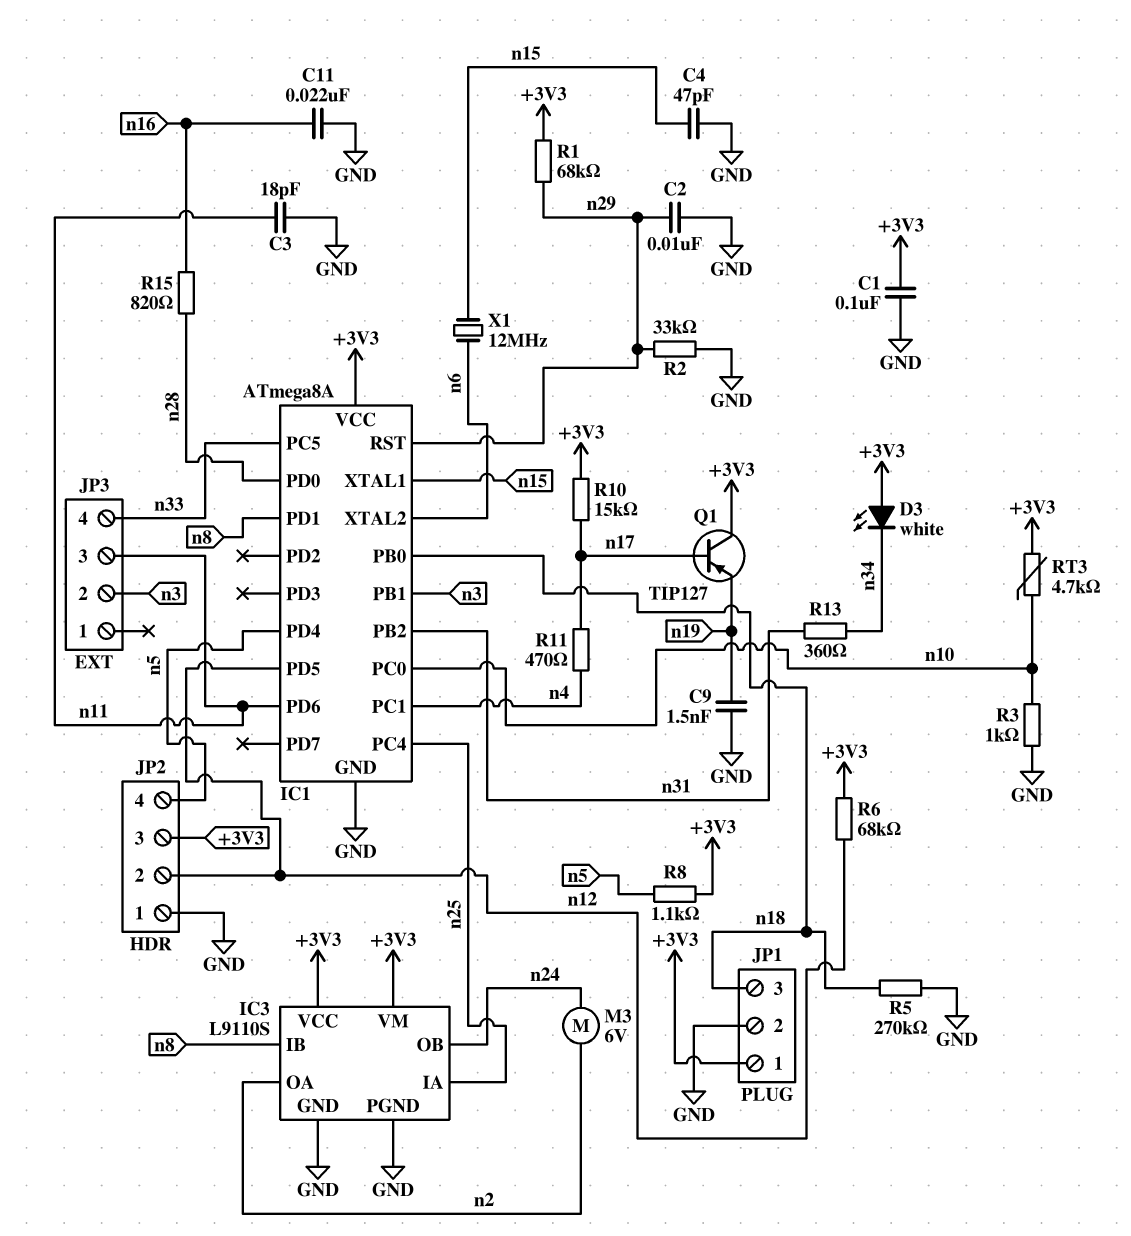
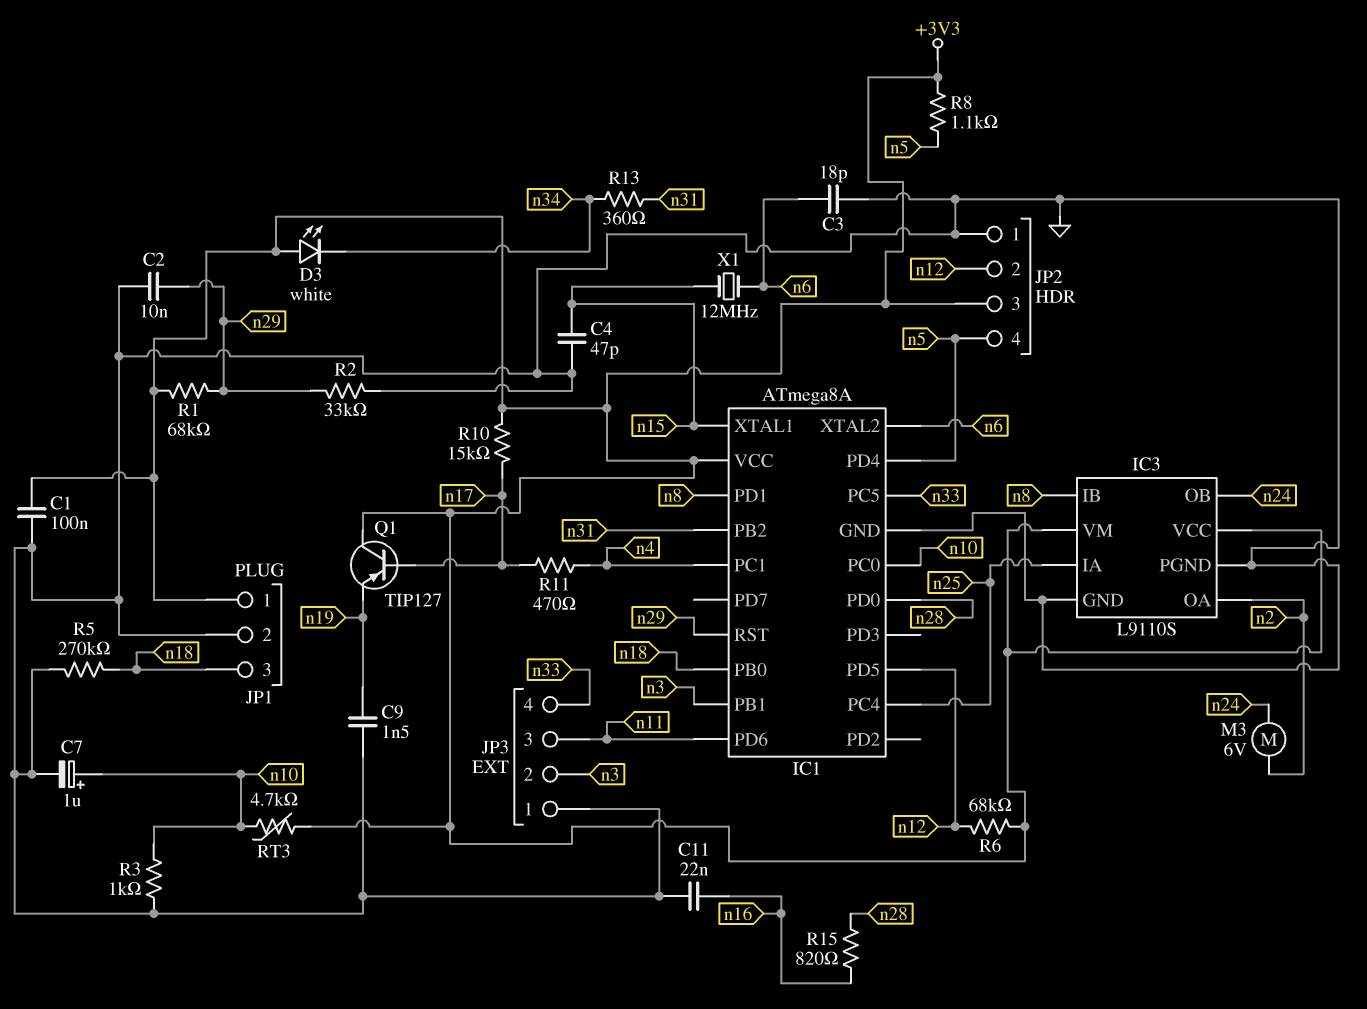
C3: 18pF (GND, n11) -> 18pF (GND, n6)
C7: none -> 1uF (plus n10, minus GND)
JP3 pin 1: none -> GND

